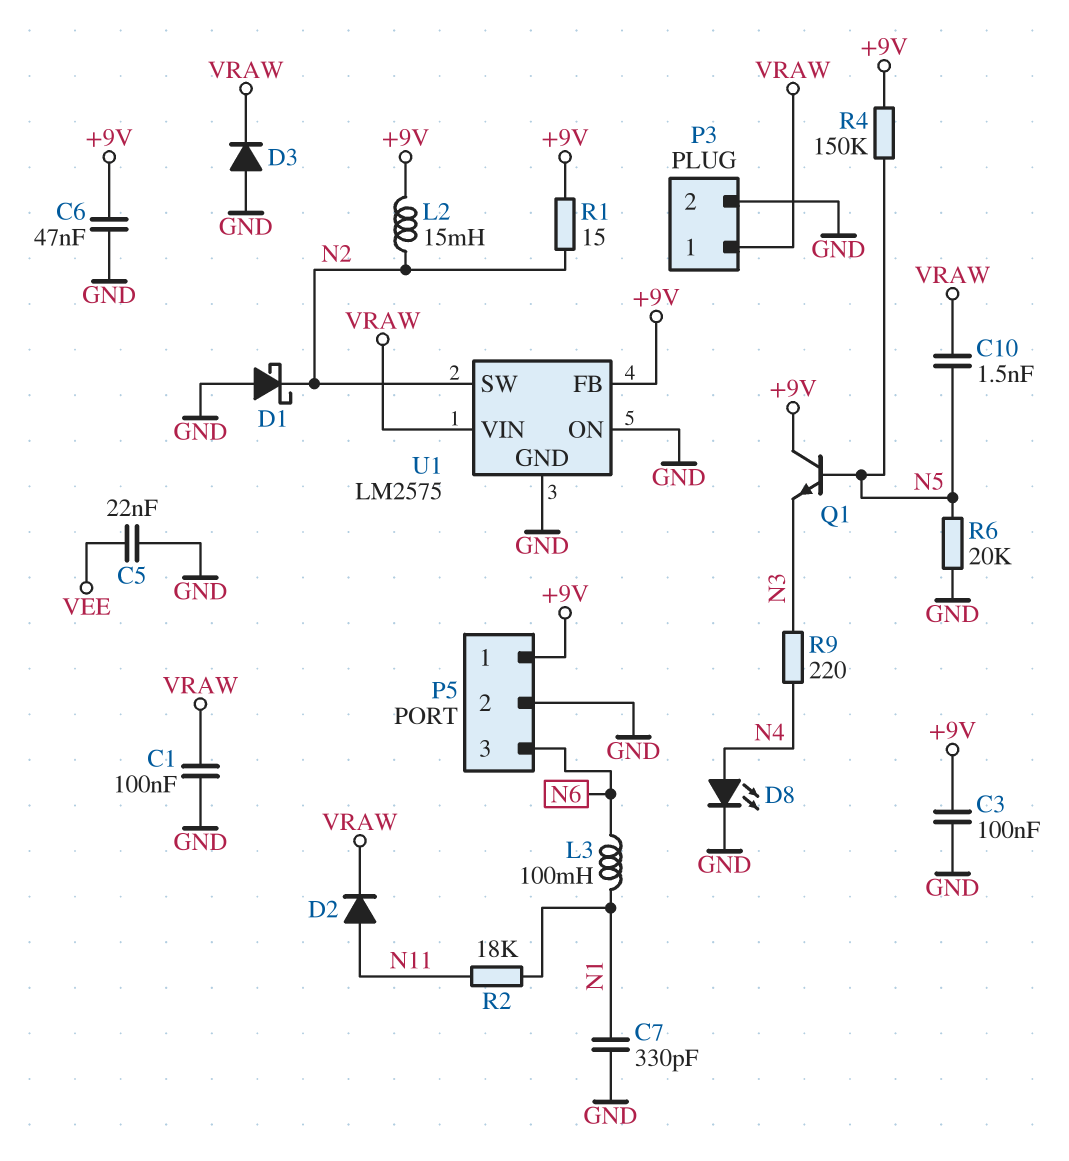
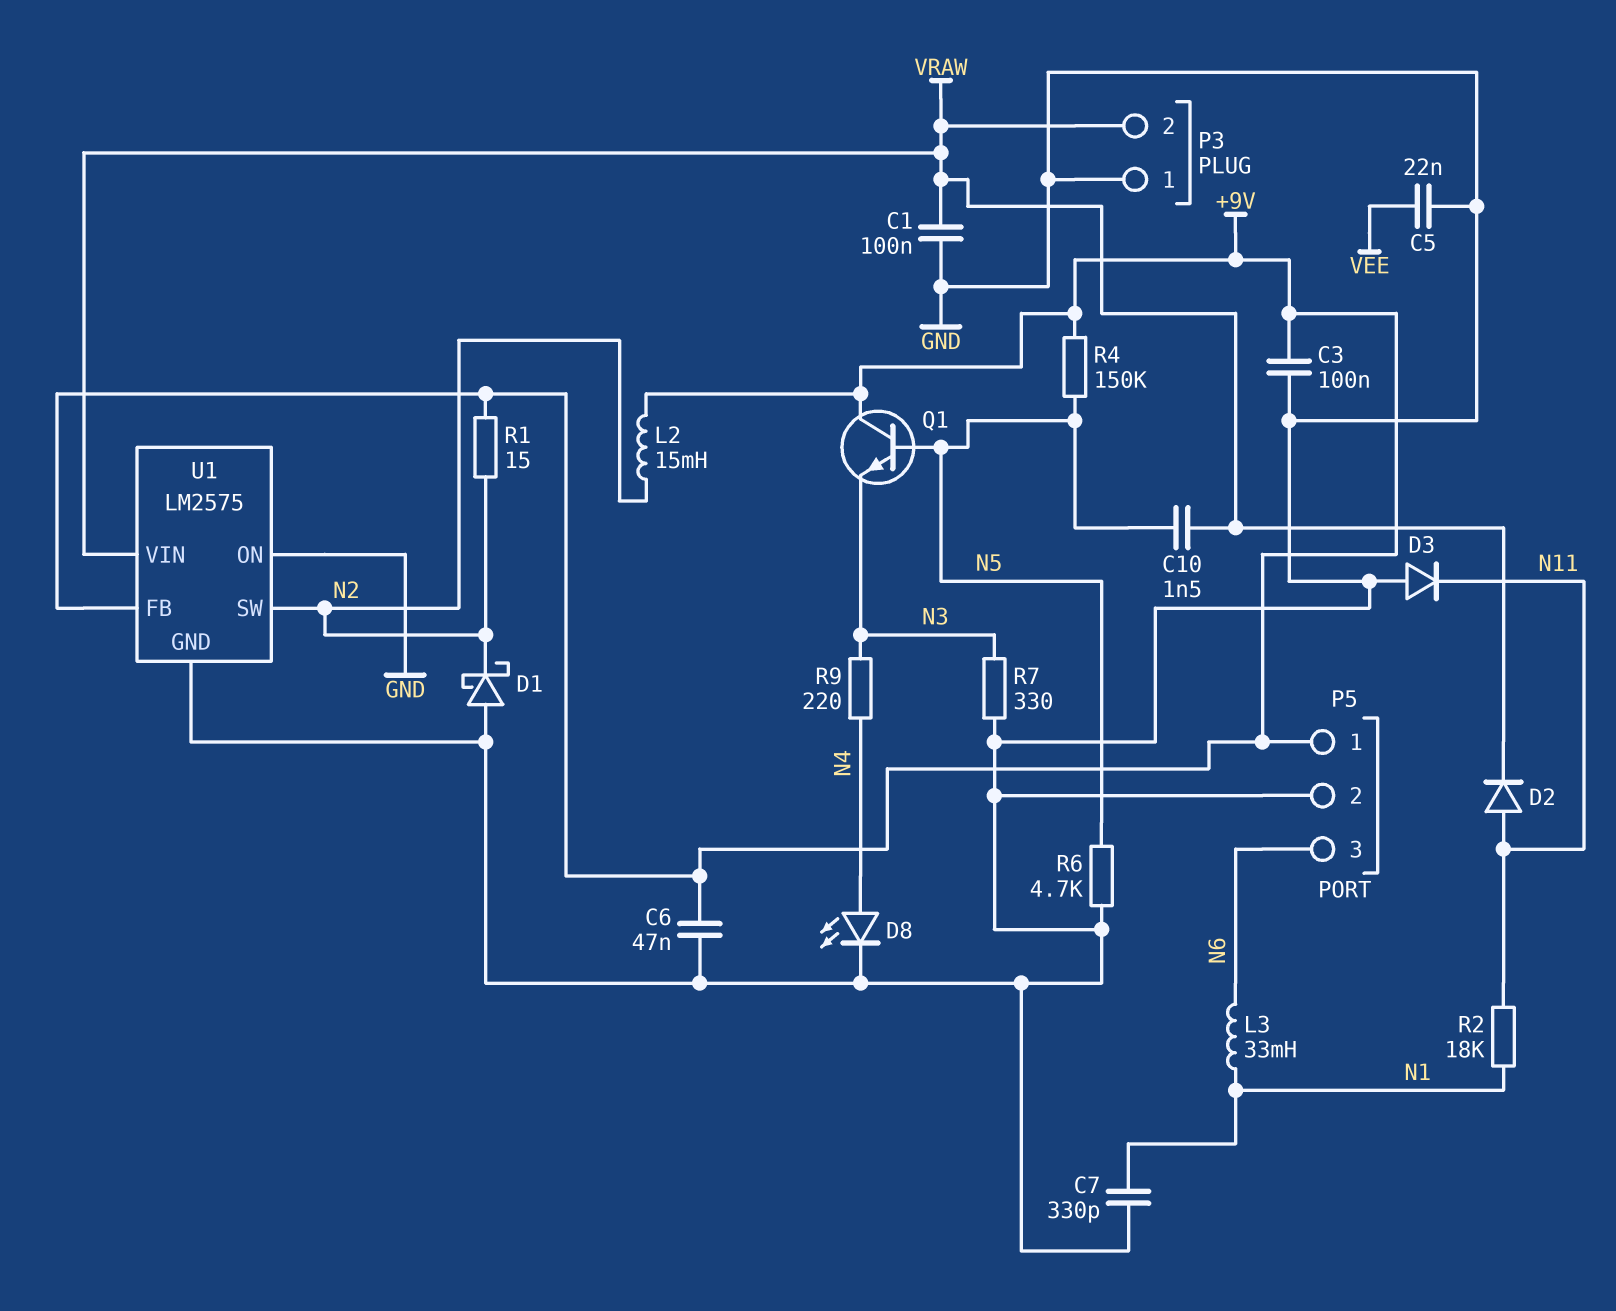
D3: diode (A GND, K VRAW) -> diode (A GND, K N11)
L3: 100mH (N1, N6) -> 33mH (N1, N6)
P3 pin 1: VRAW -> GND
P3 pin 2: GND -> VRAW
R6: 20k (GND, N5) -> 4.7k (GND, N5)
R7: none -> 330 (GND, N3)

